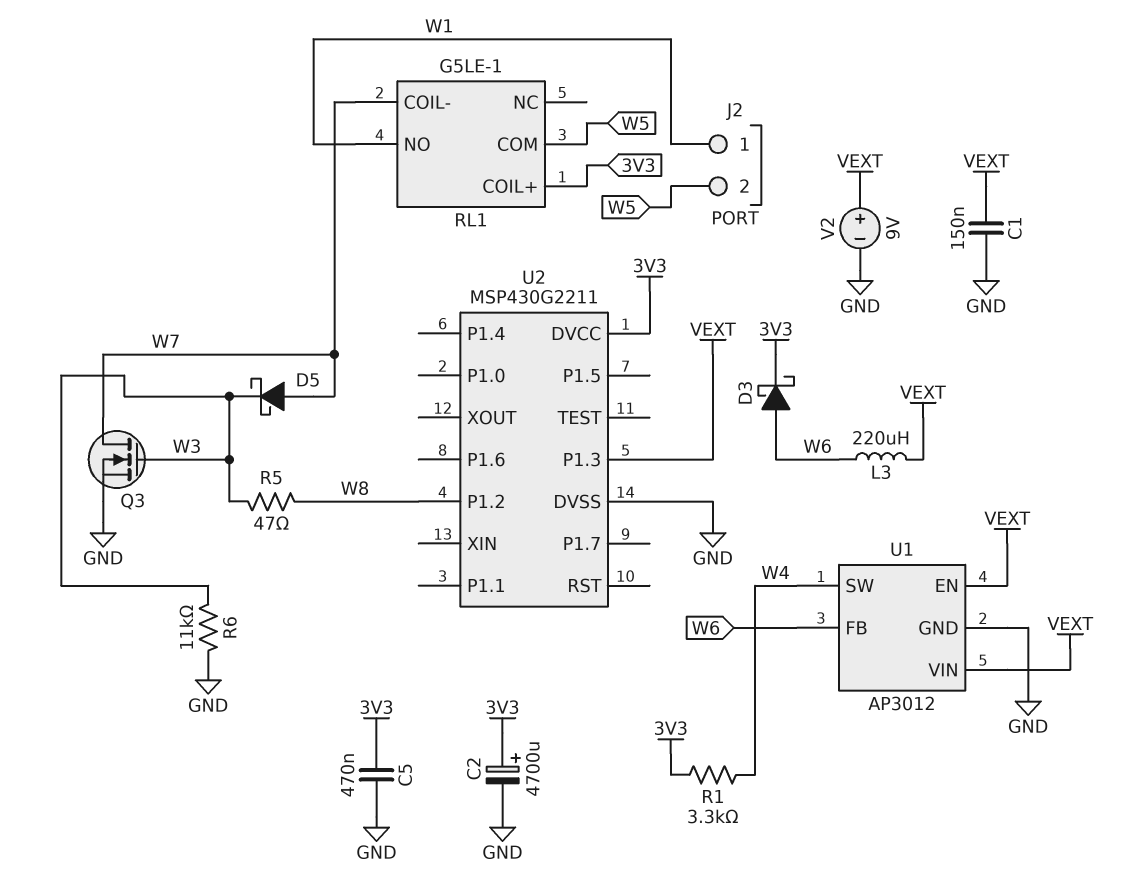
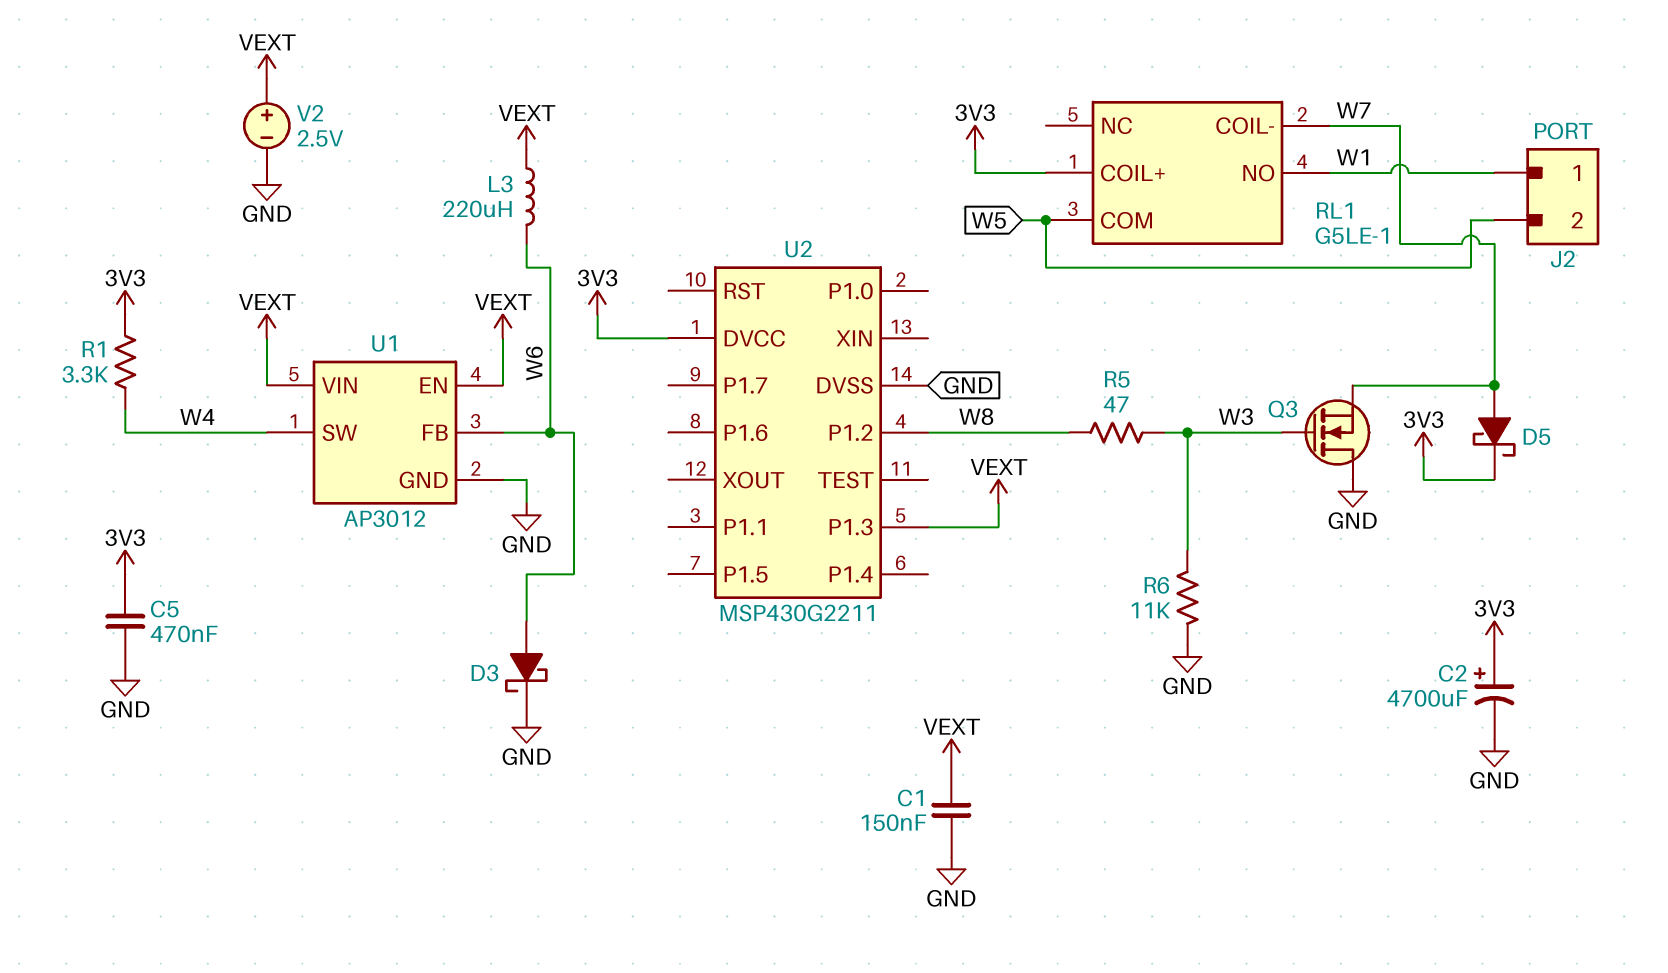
D3: schottky (A W6, K 3V3) -> schottky (A W6, K GND)
D5: schottky (A W7, K W3) -> schottky (A W7, K 3V3)
Q3: NMOS (G W3, D W7, S GND) -> NMOS (G W3, D GND, S W7)
V2: 9V (plus VEXT, minus GND) -> 2.5V (plus VEXT, minus GND)

